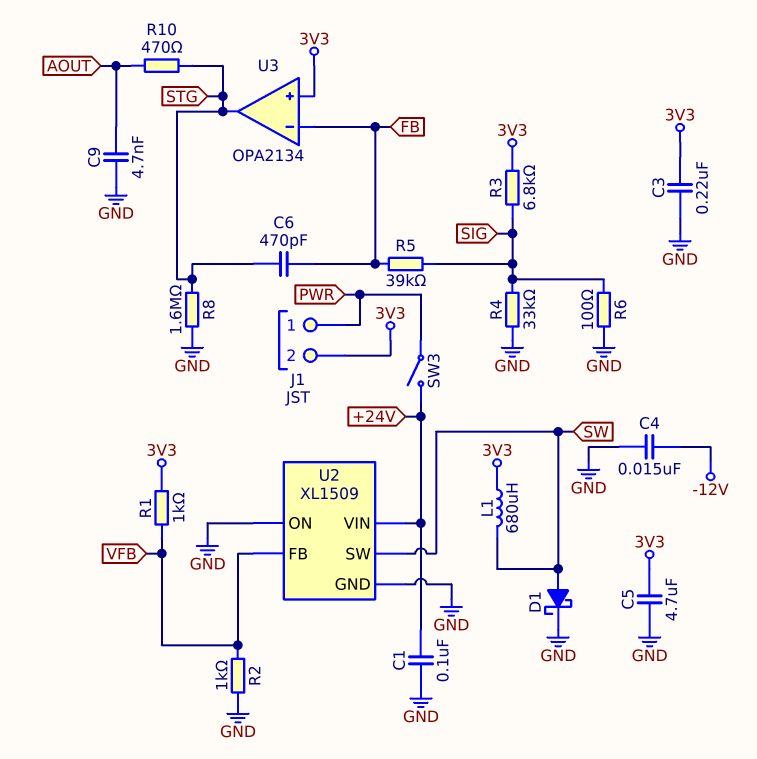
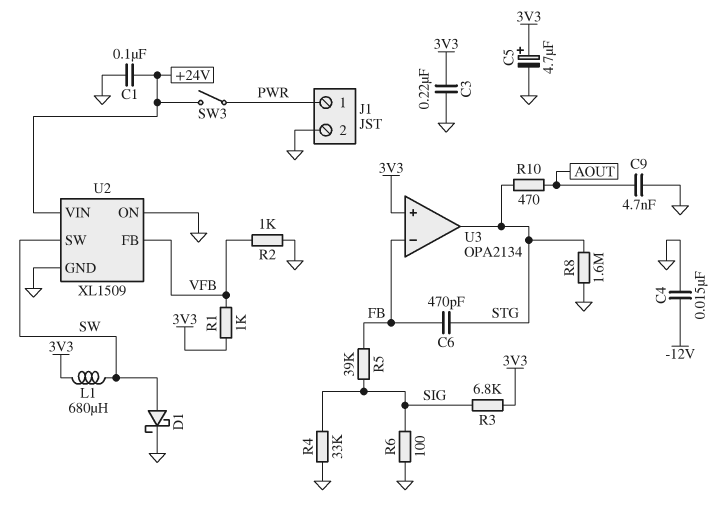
C5: 4.7uF (3V3, GND) -> 4.7uF (plus 3V3, minus GND)
J1 pin 2: 3V3 -> GND

